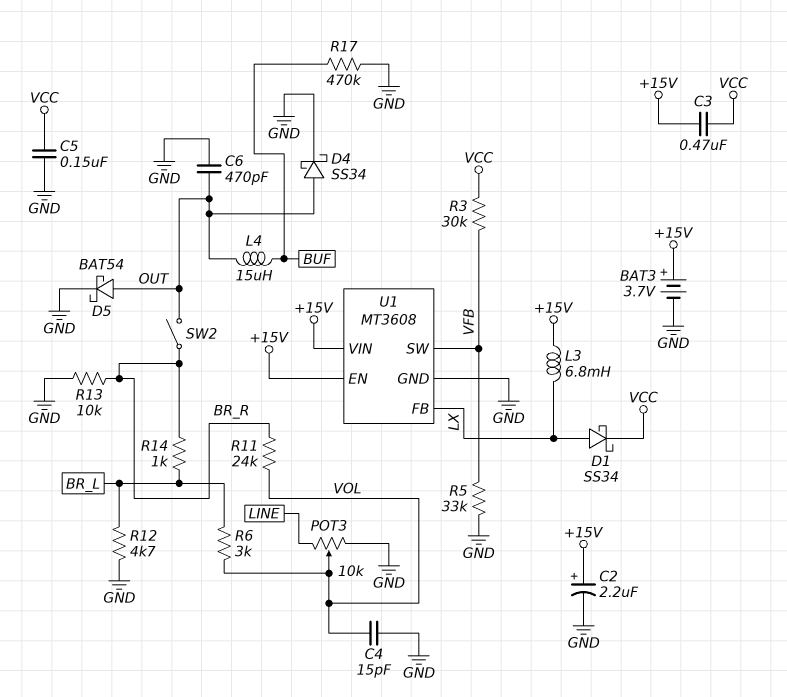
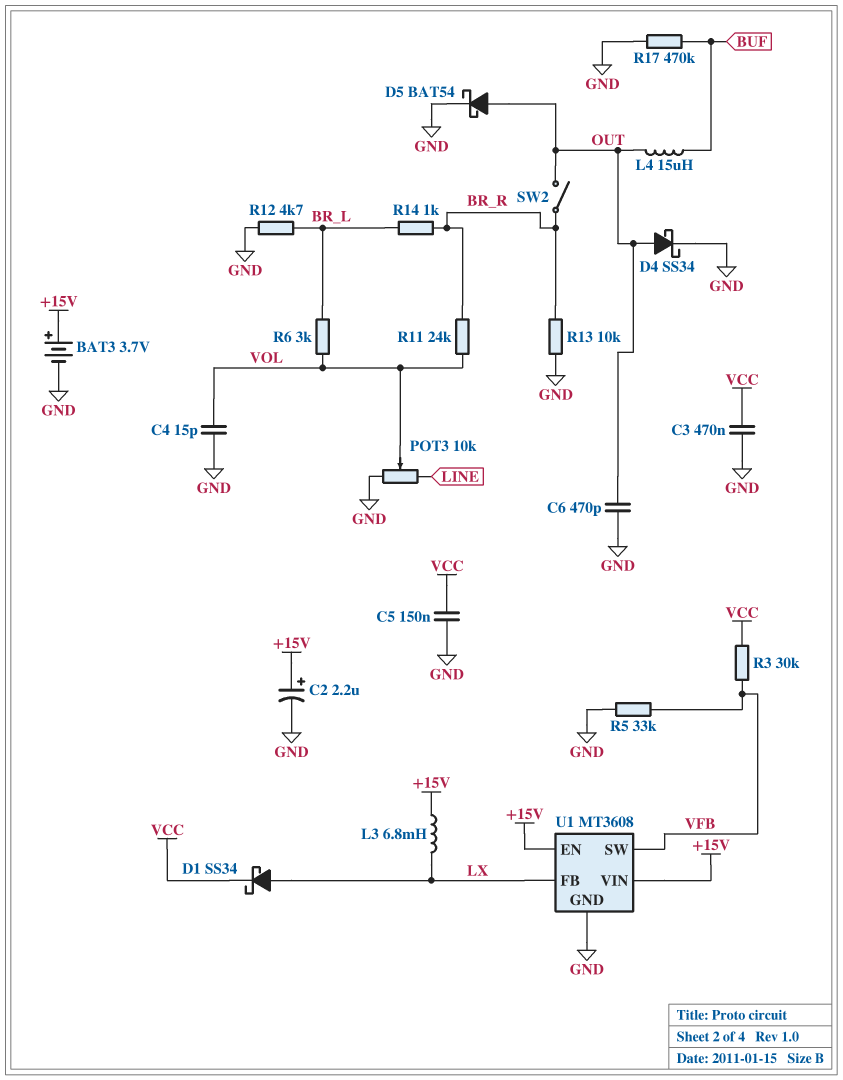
C3: 470nF (+15V, VCC) -> 470nF (GND, VCC)

